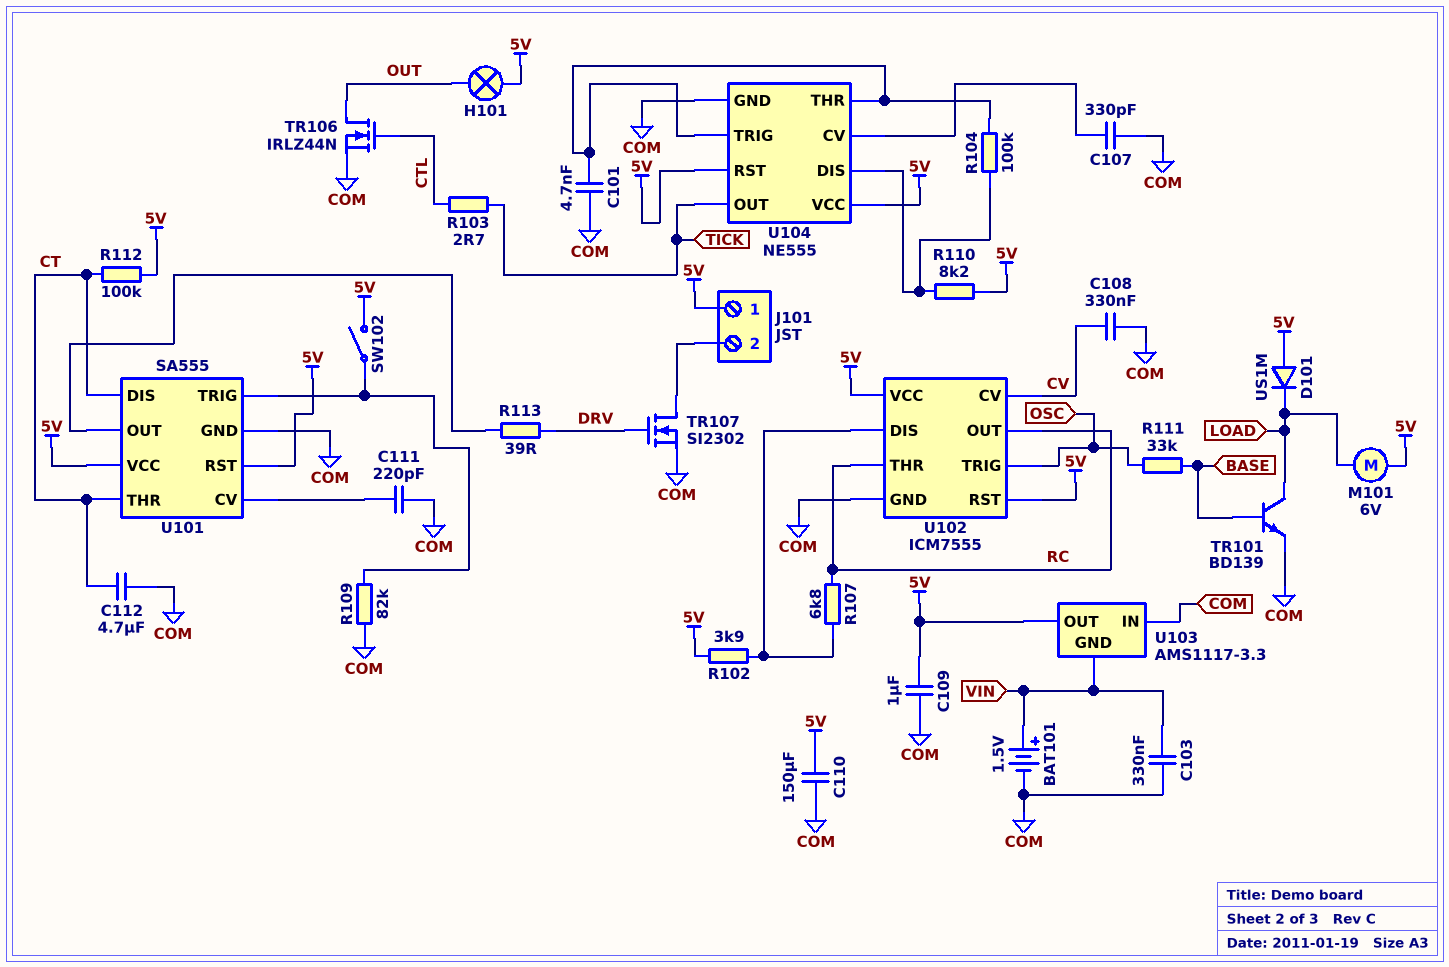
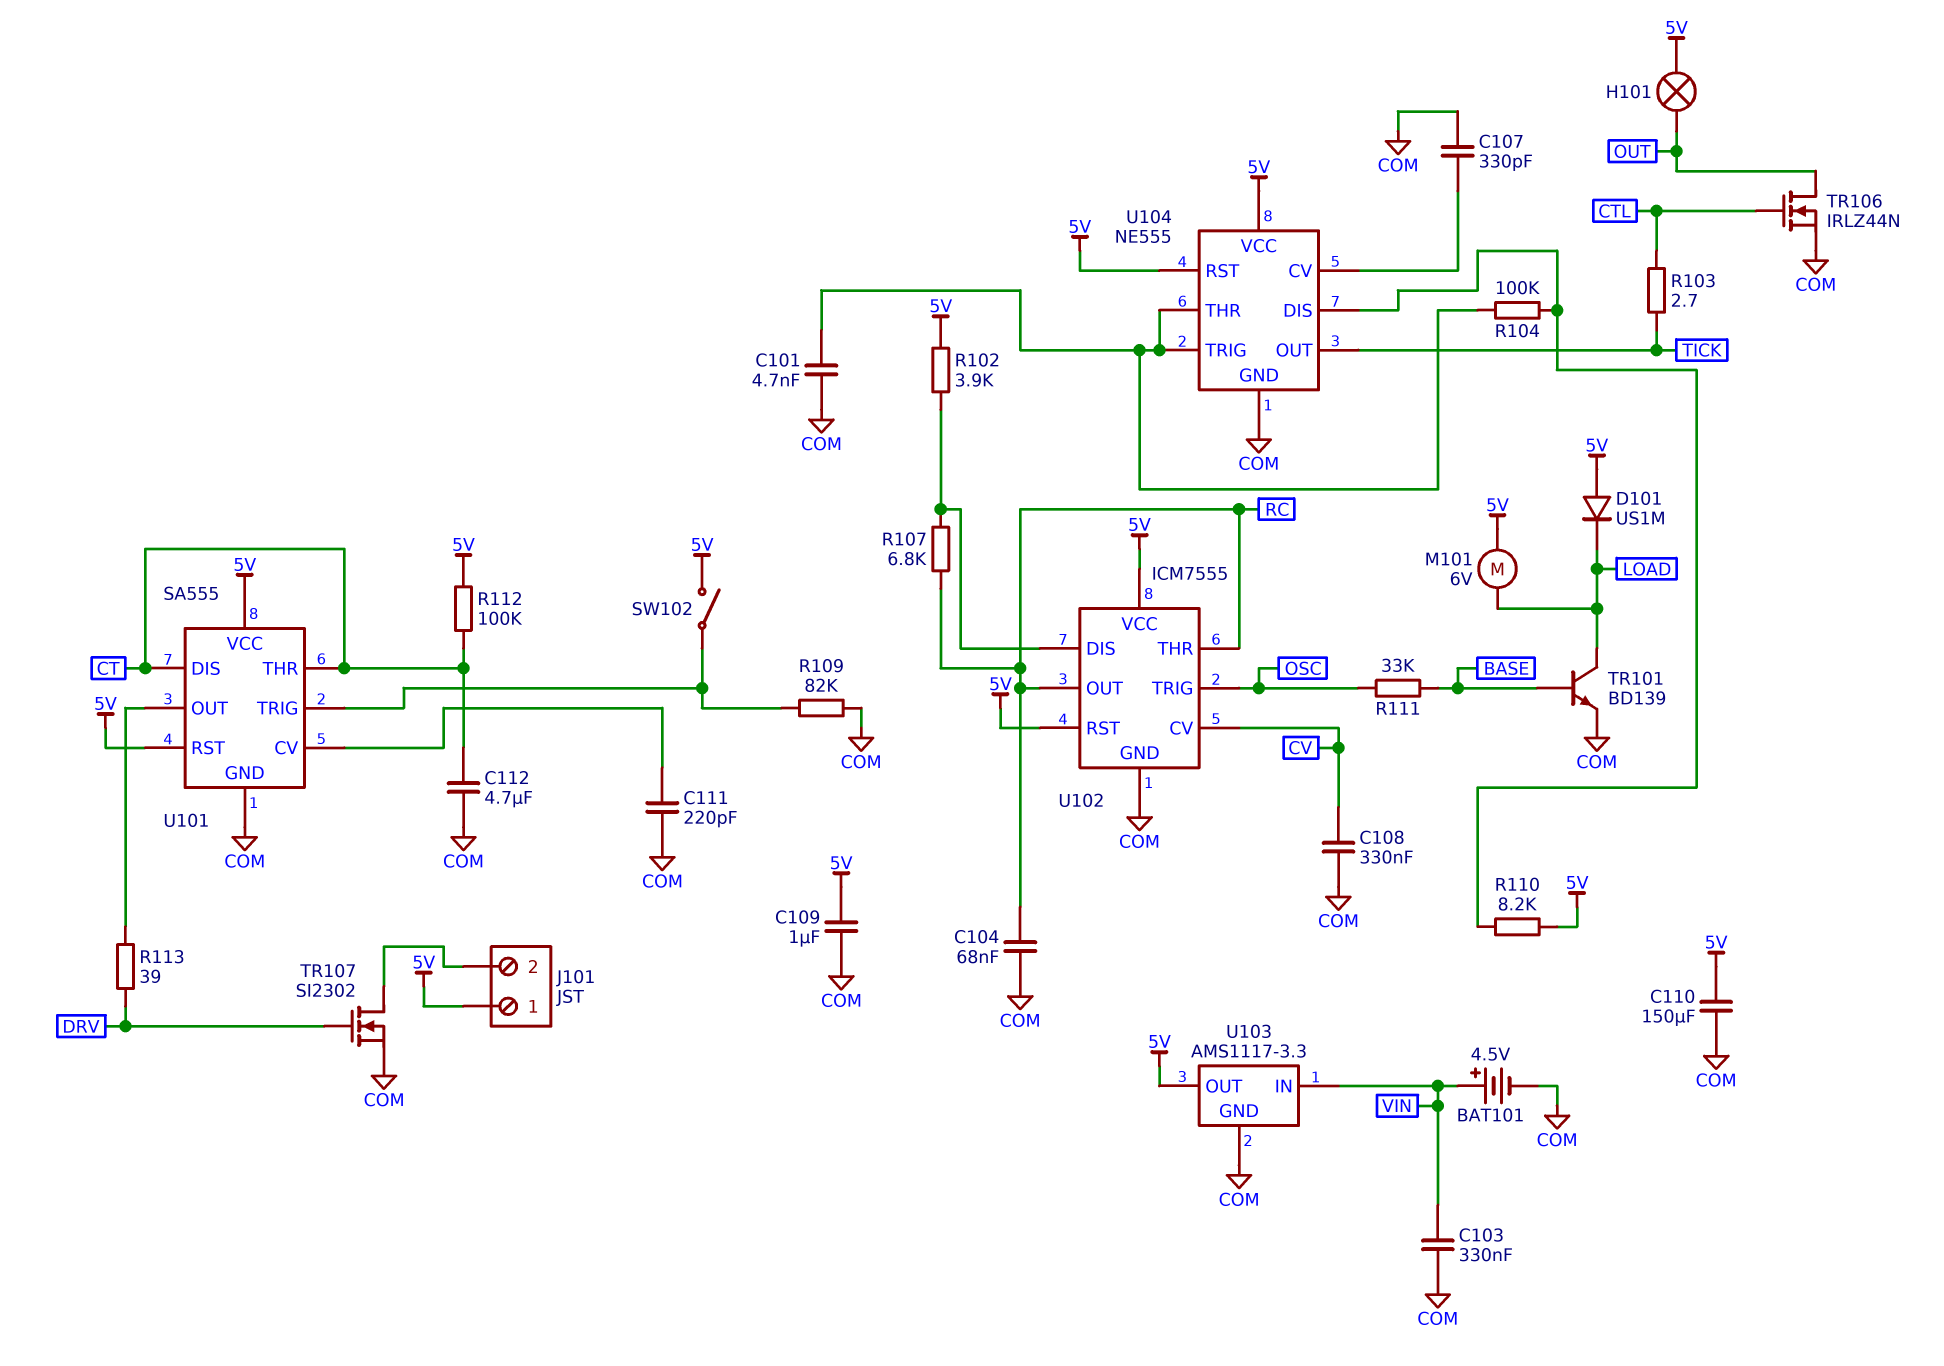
BAT101: 1.5V (plus VIN, minus COM) -> 4.5V (plus VIN, minus COM)
C104: none -> 68nF (COM, RC)
U103 pin GND: VIN -> COM
U103 pin IN: COM -> VIN

